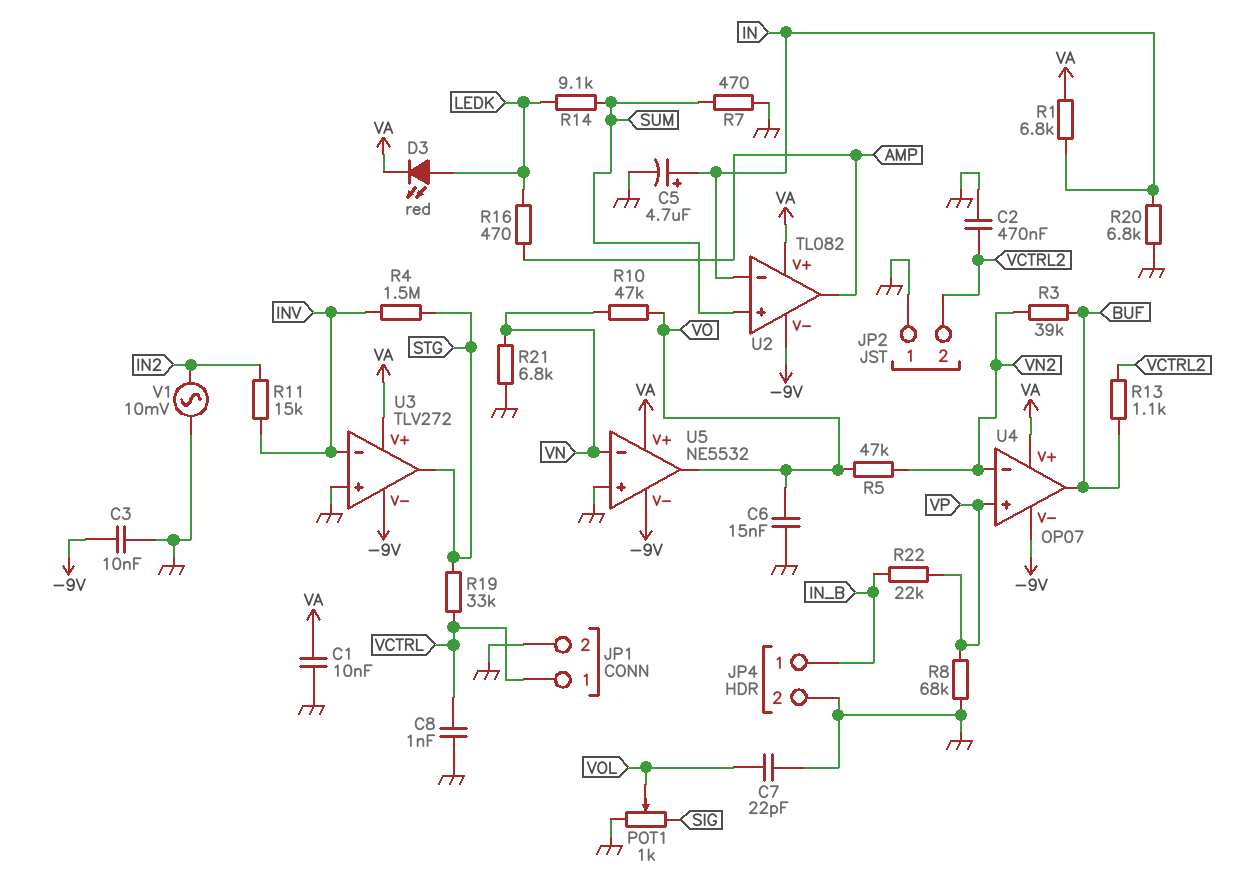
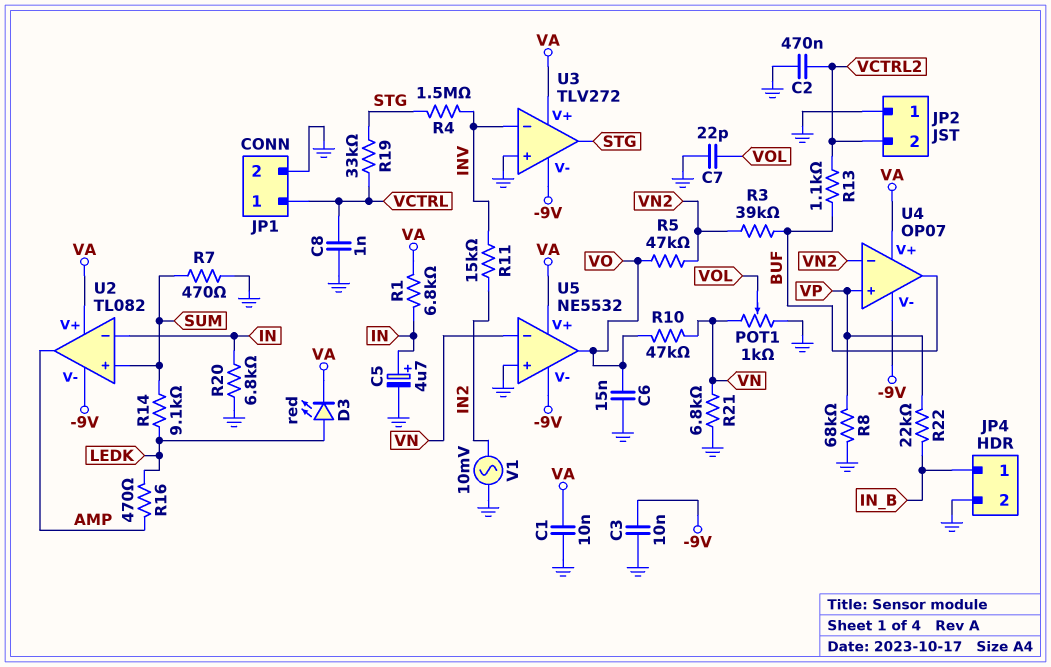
POT1: 1k (GND, SIG, wiper VOL) -> 1k (GND, VN, wiper VOL)

